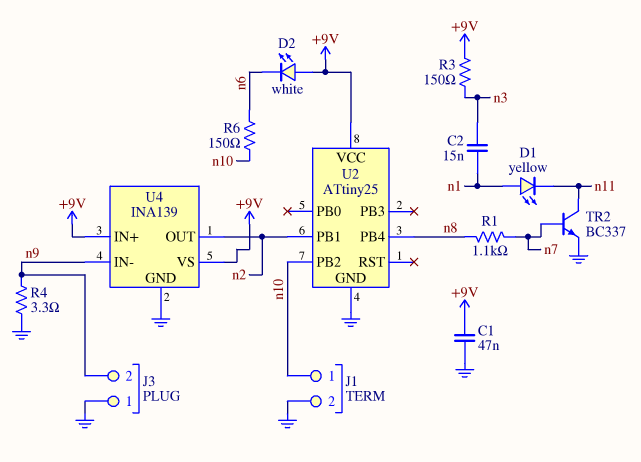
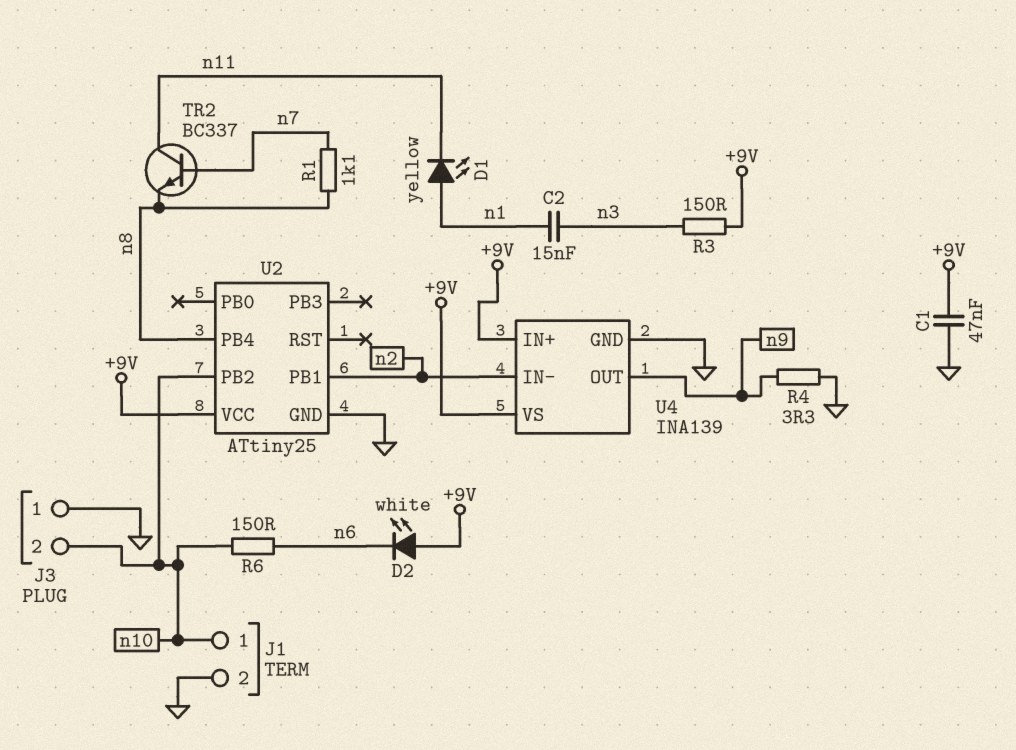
J3 pin 2: n9 -> n10
TR2: NPN BC337 (B n7, C n11, E GND) -> NPN BC337 (B n7, C n11, E n8)
U4 pin IN-: n9 -> n2
U4 pin OUT: n2 -> n9

